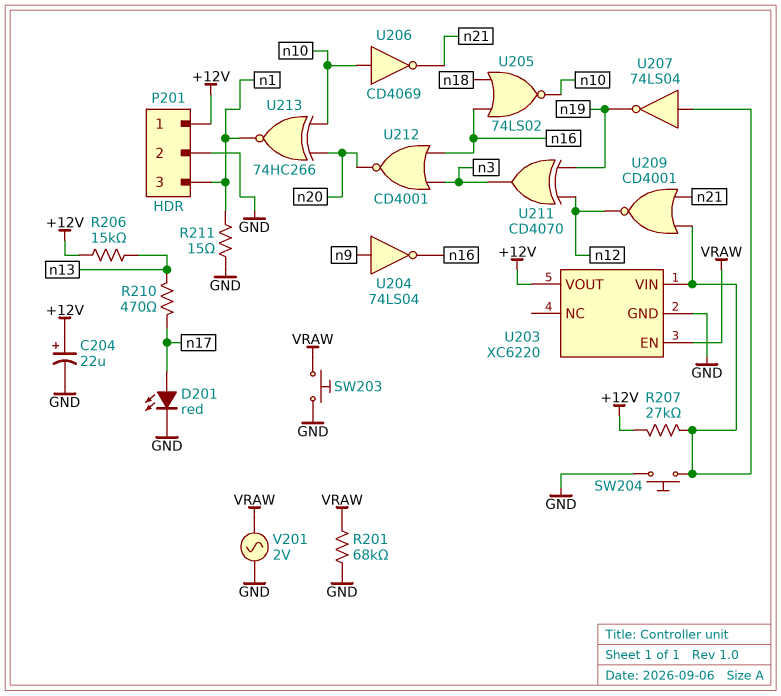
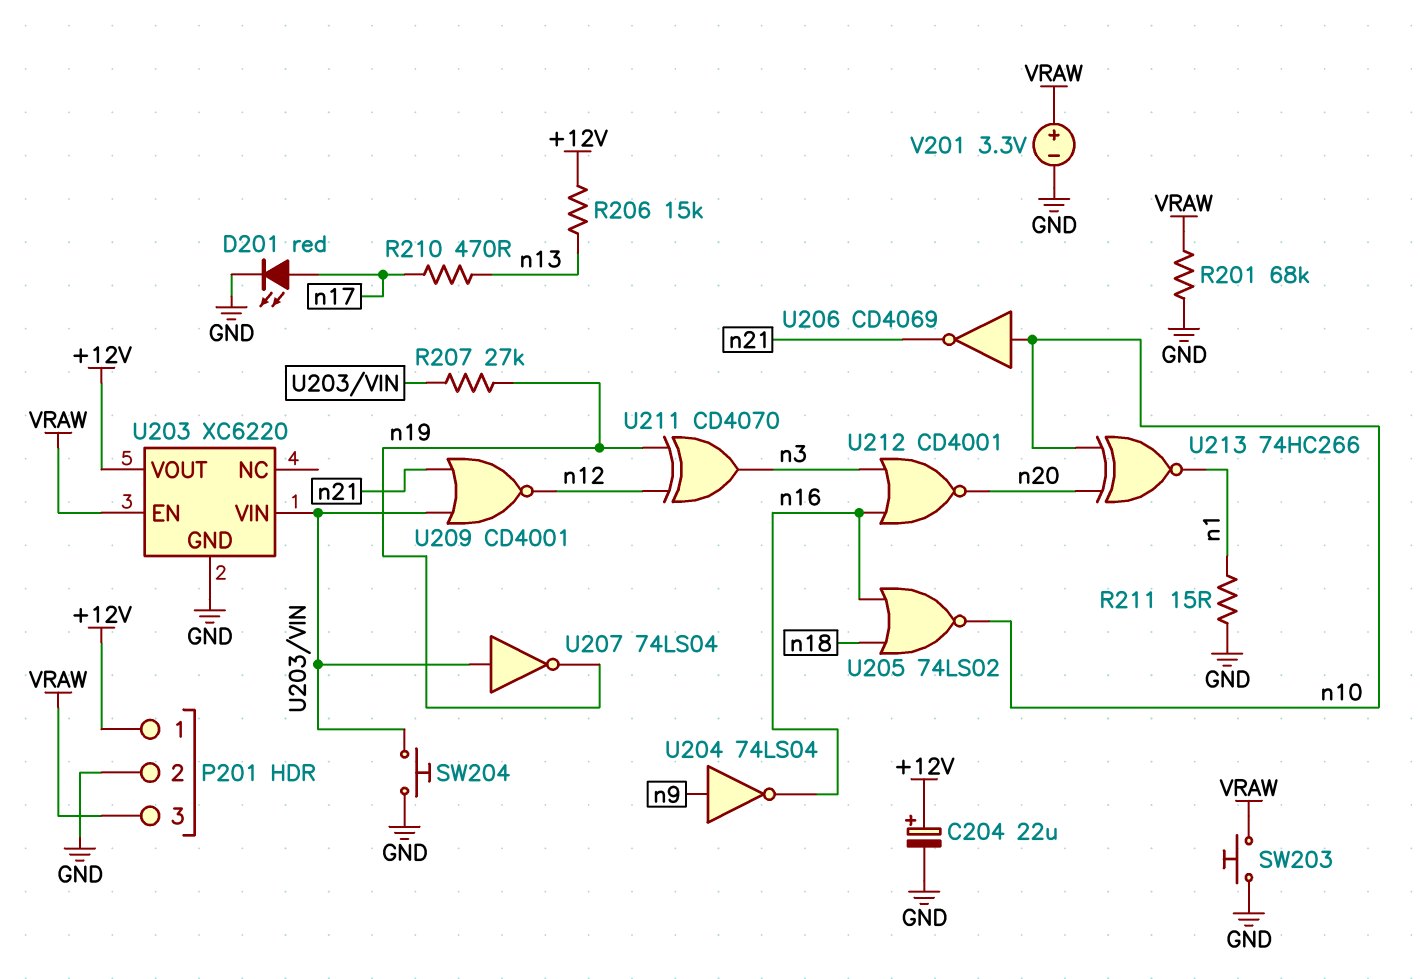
P201 pin 3: n1 -> VRAW
R207: 27k (+12V, U203/VIN) -> 27k (U203/VIN, n19)
V201: AC 2V (GND, VRAW) -> 3.3V (plus VRAW, minus GND)

